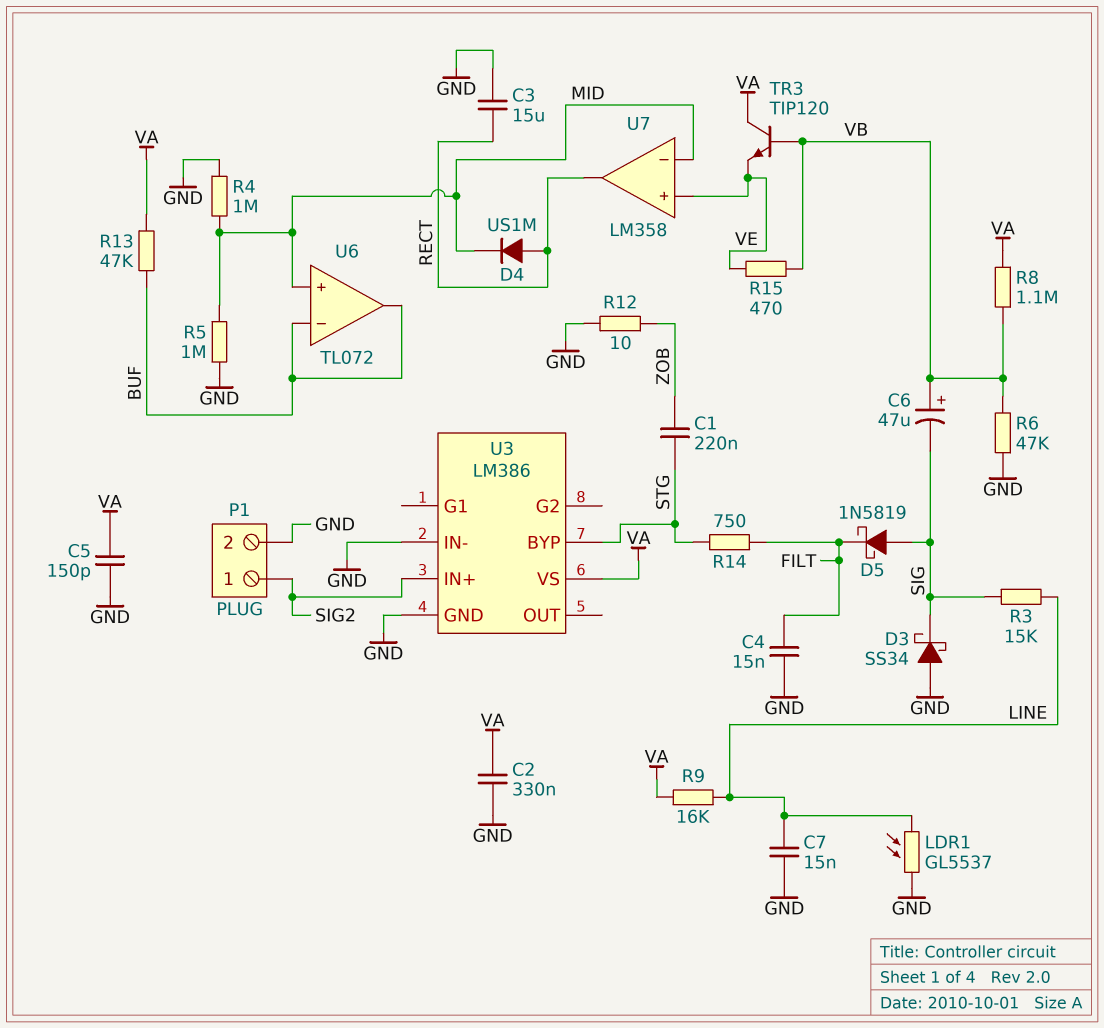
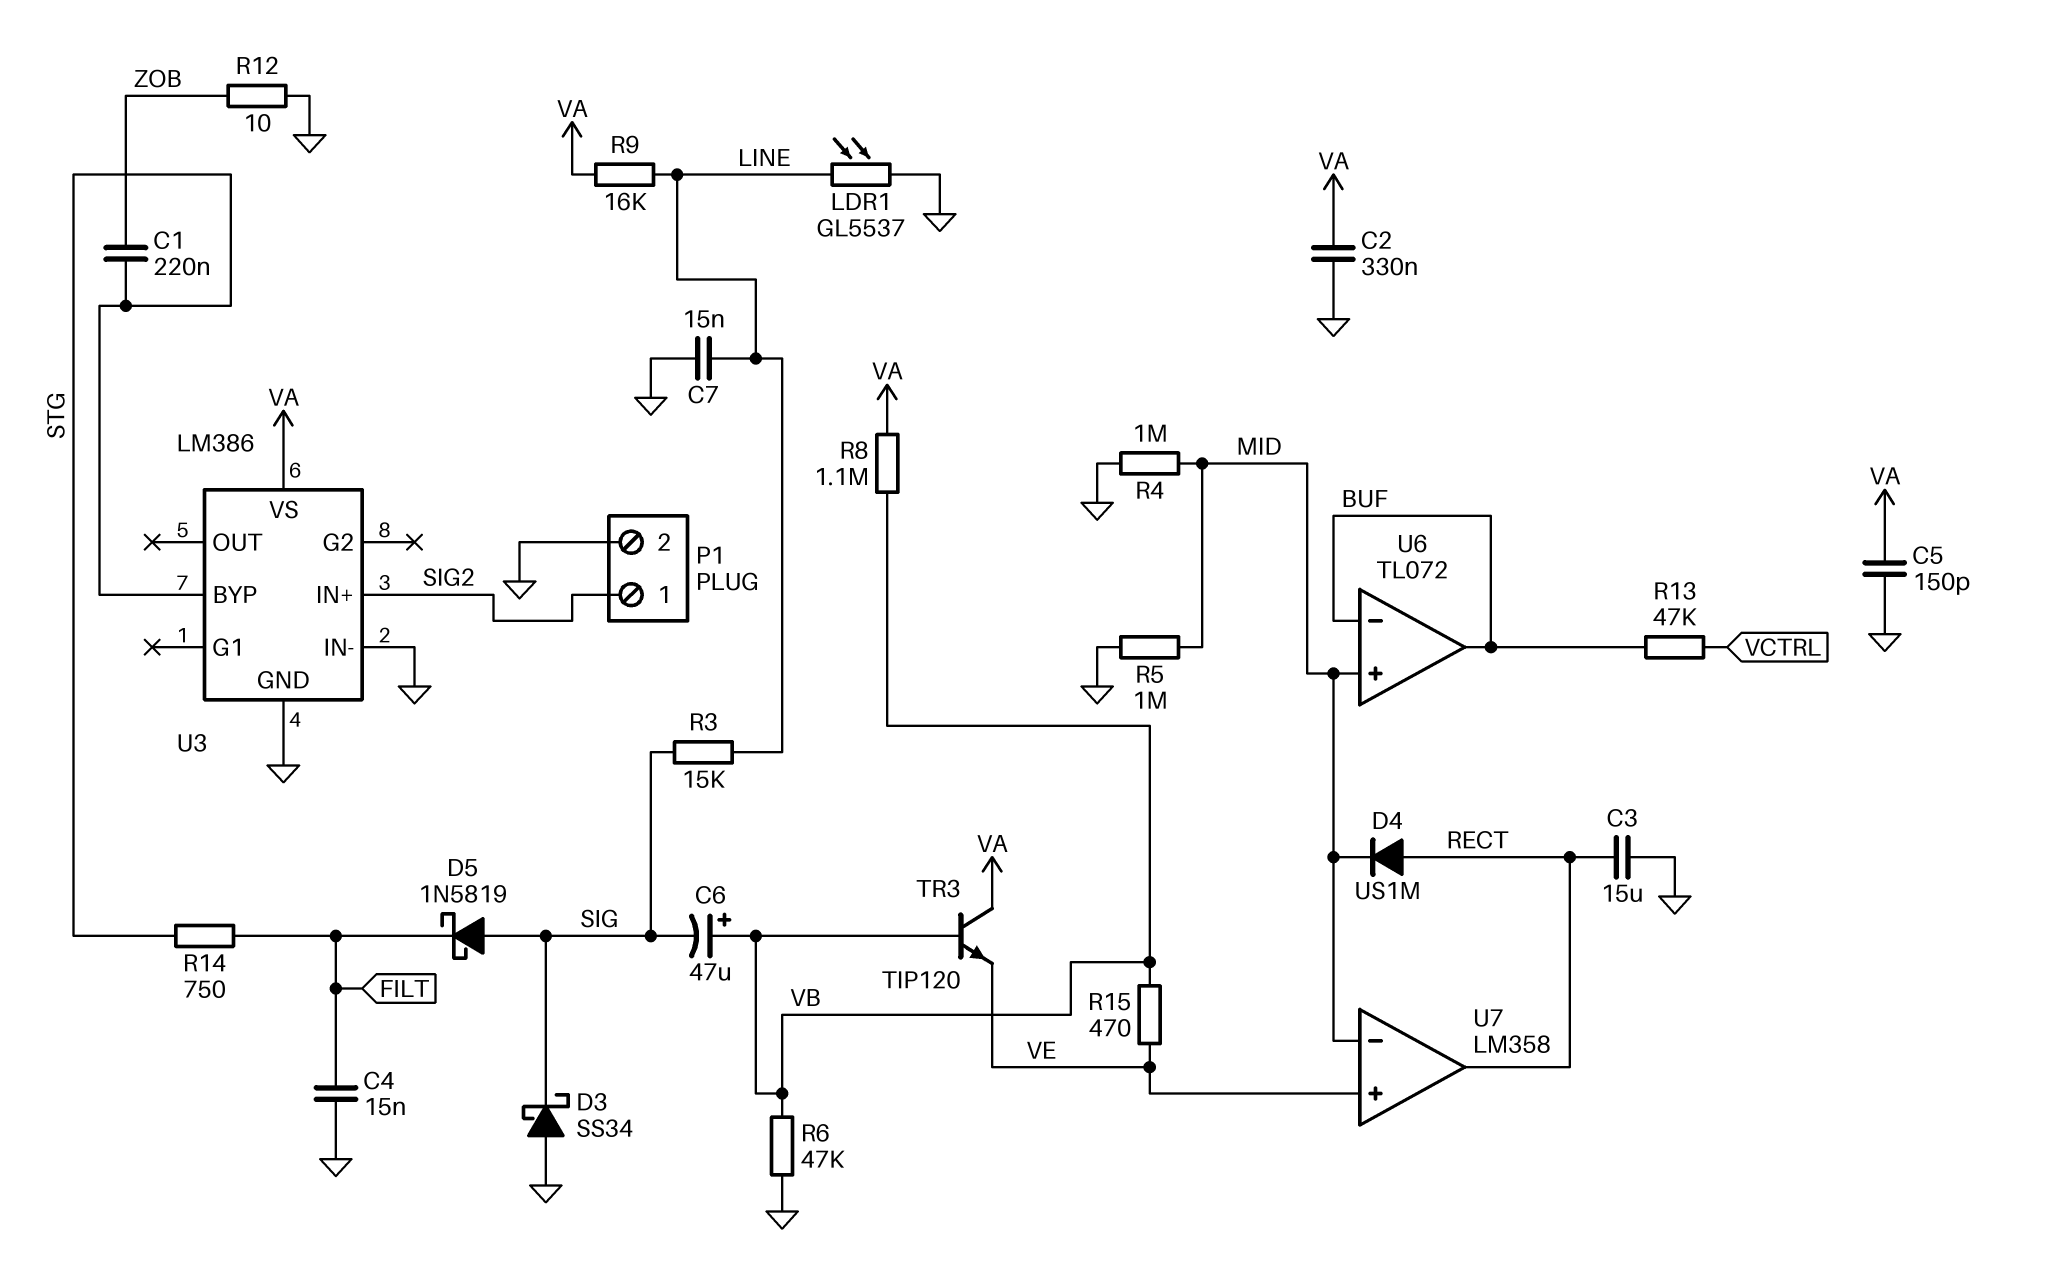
R13: 47k (BUF, VA) -> 47k (BUF, VCTRL)

